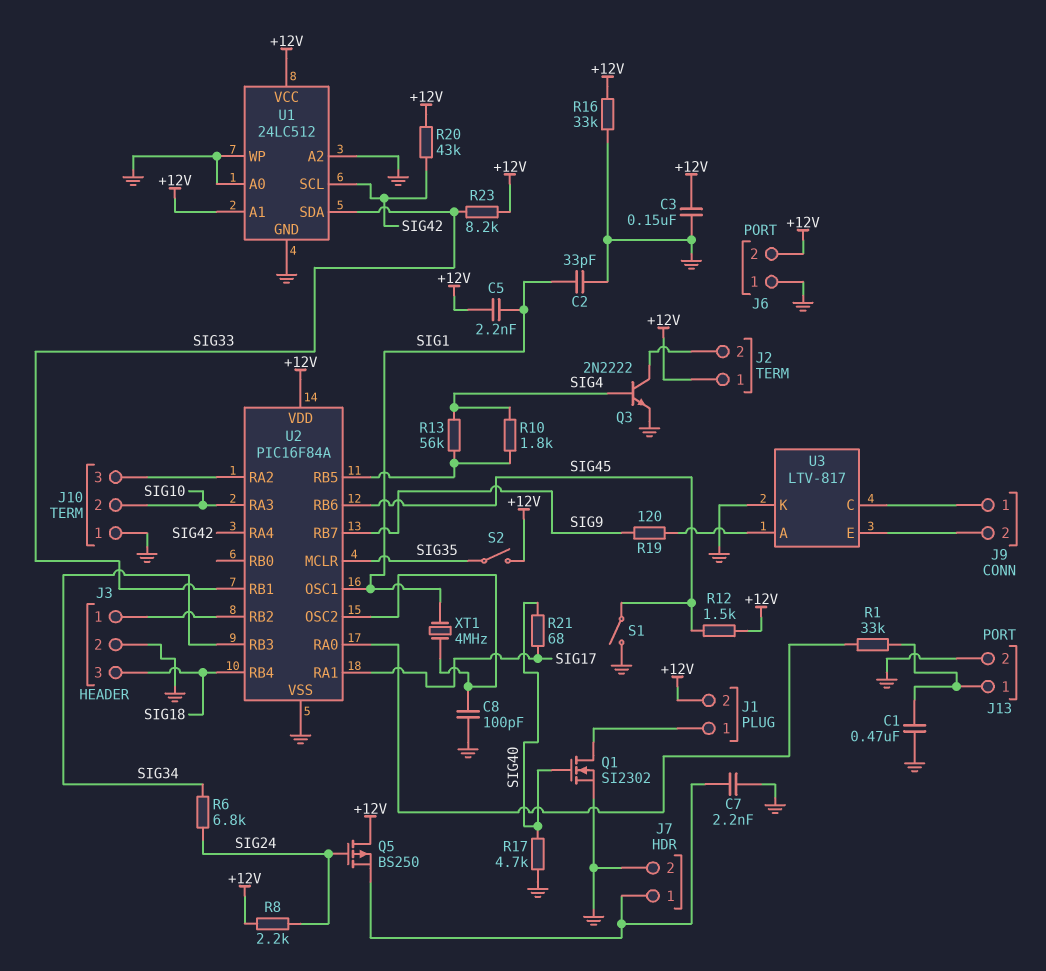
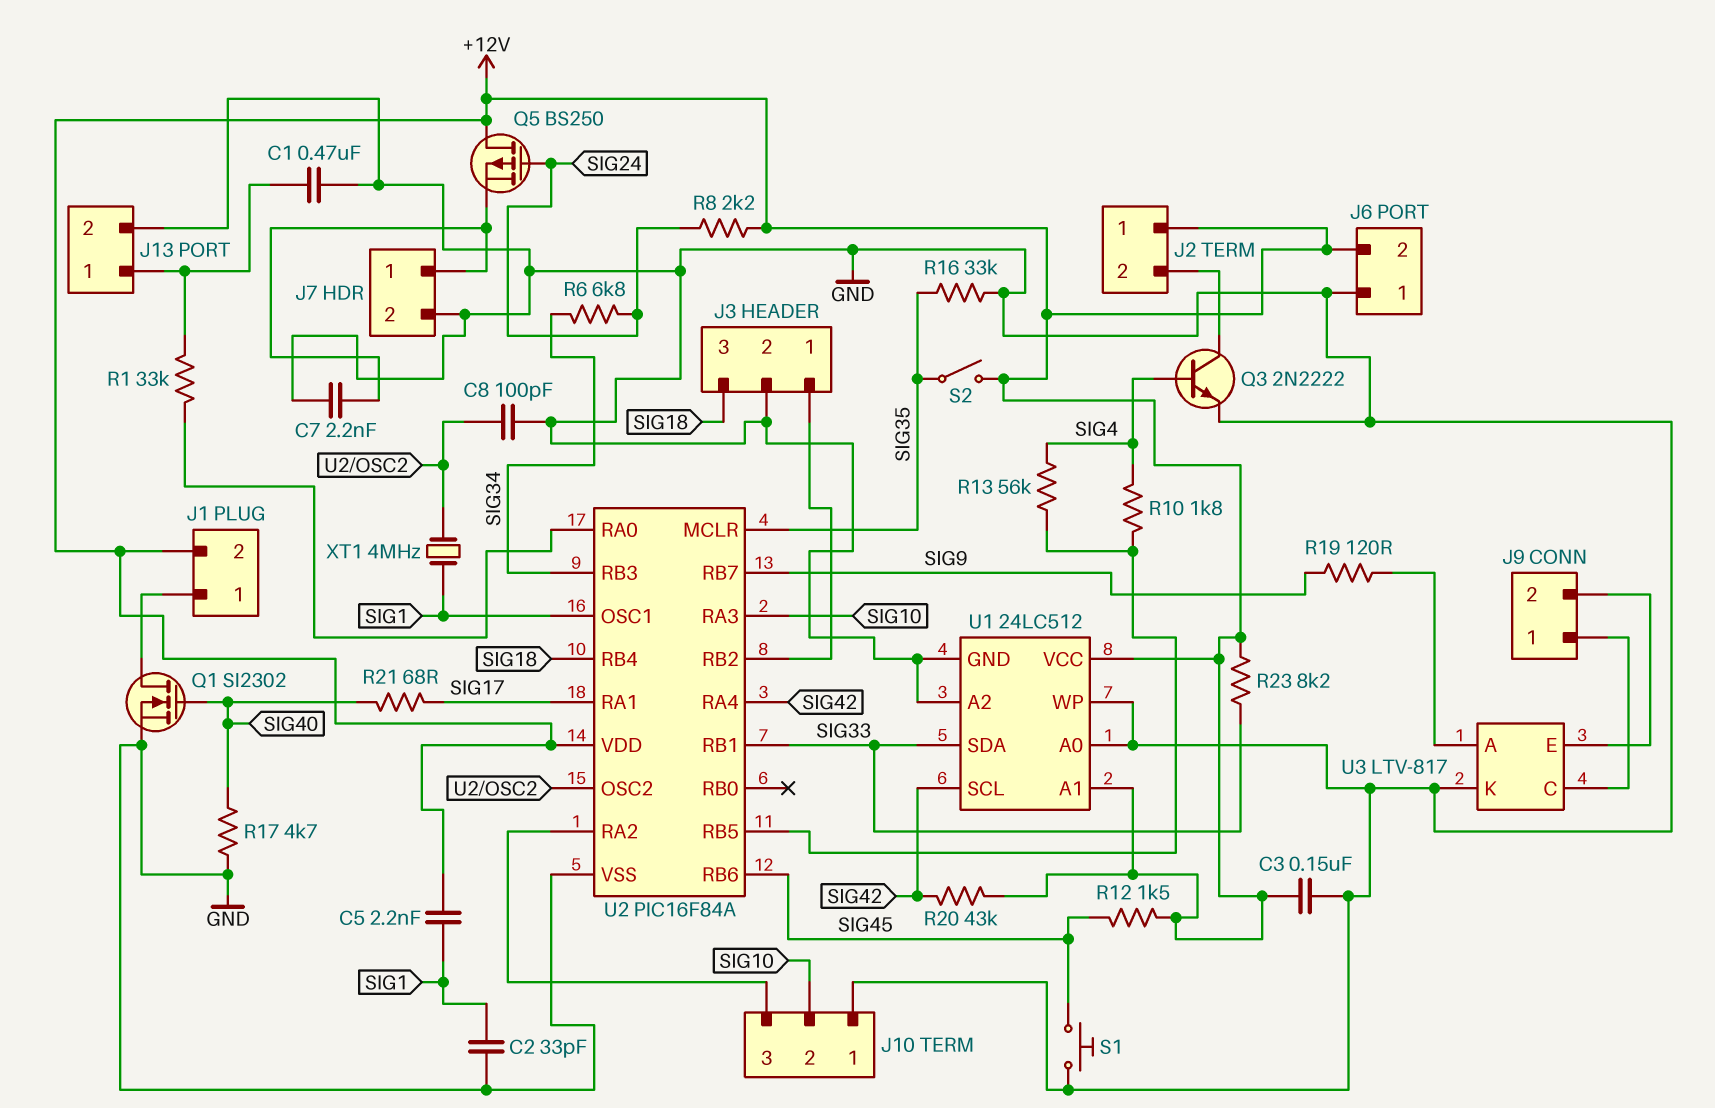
R16: 33k (+12V, GND) -> 33k (GND, SIG35)
S1: switch (GND, SIG45) -> button (GND, SIG45)

